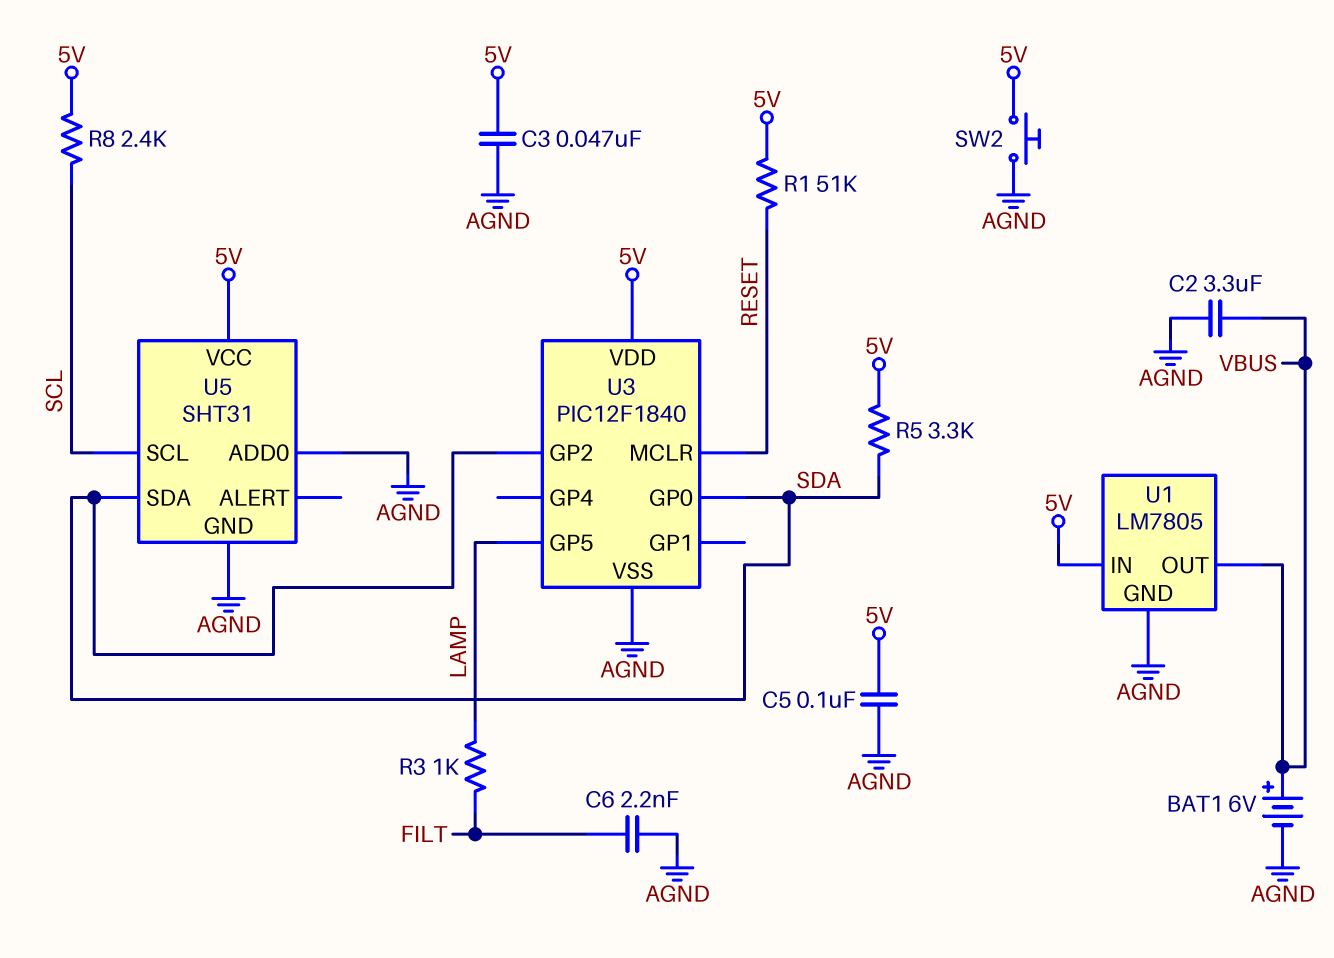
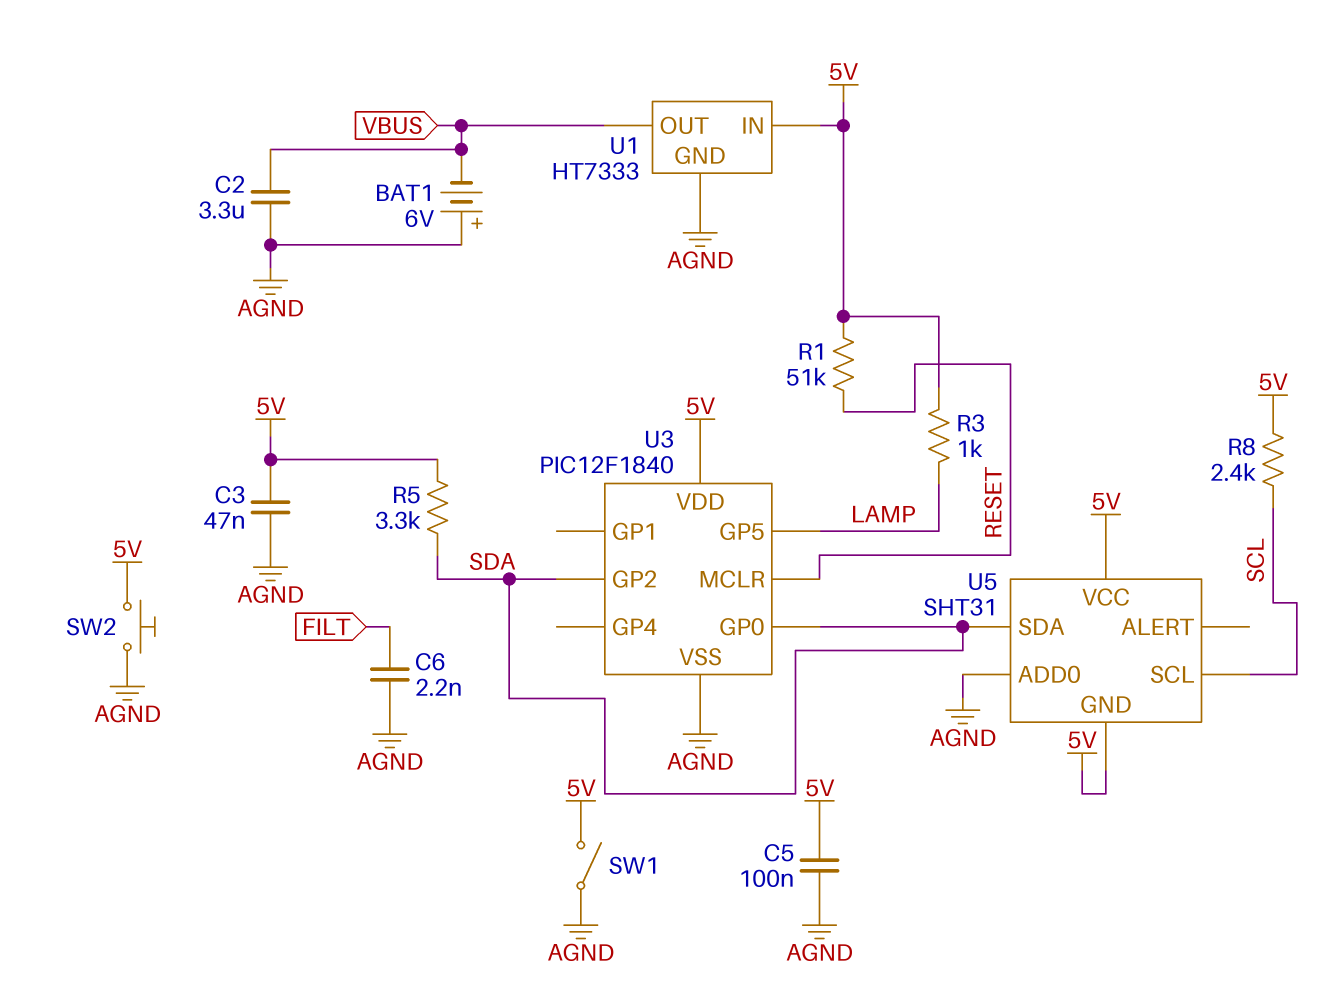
BAT1: 6V (plus VBUS, minus AGND) -> 6V (plus AGND, minus VBUS)
R3: 1k (FILT, LAMP) -> 1k (5V, LAMP)
SW1: none -> switch (5V, AGND)
U1: LM7805 -> HT7333
U5 pin GND: AGND -> 5V

